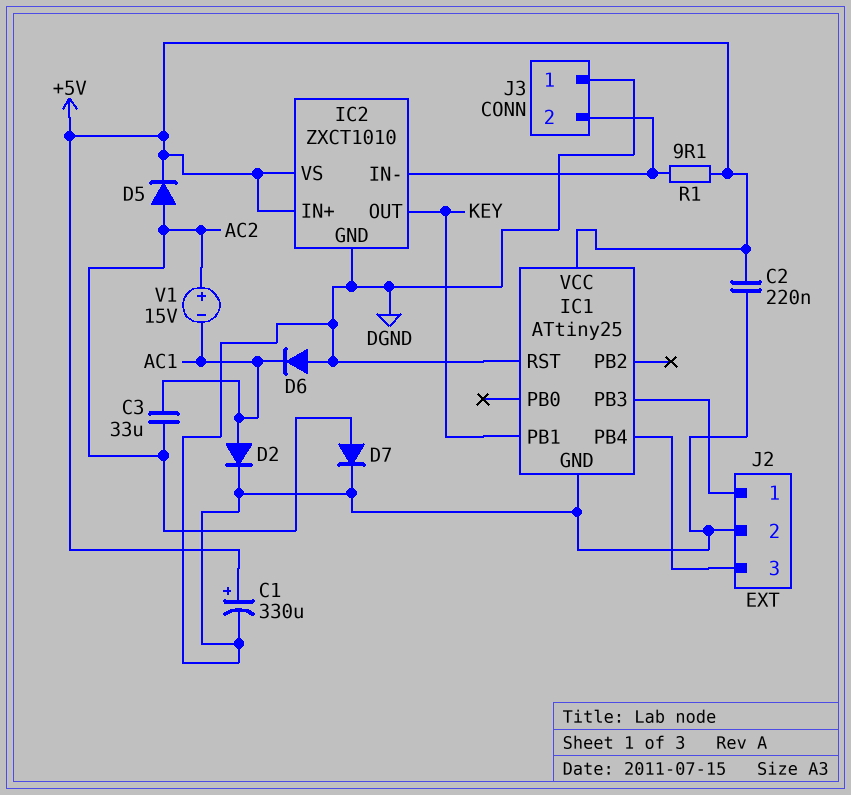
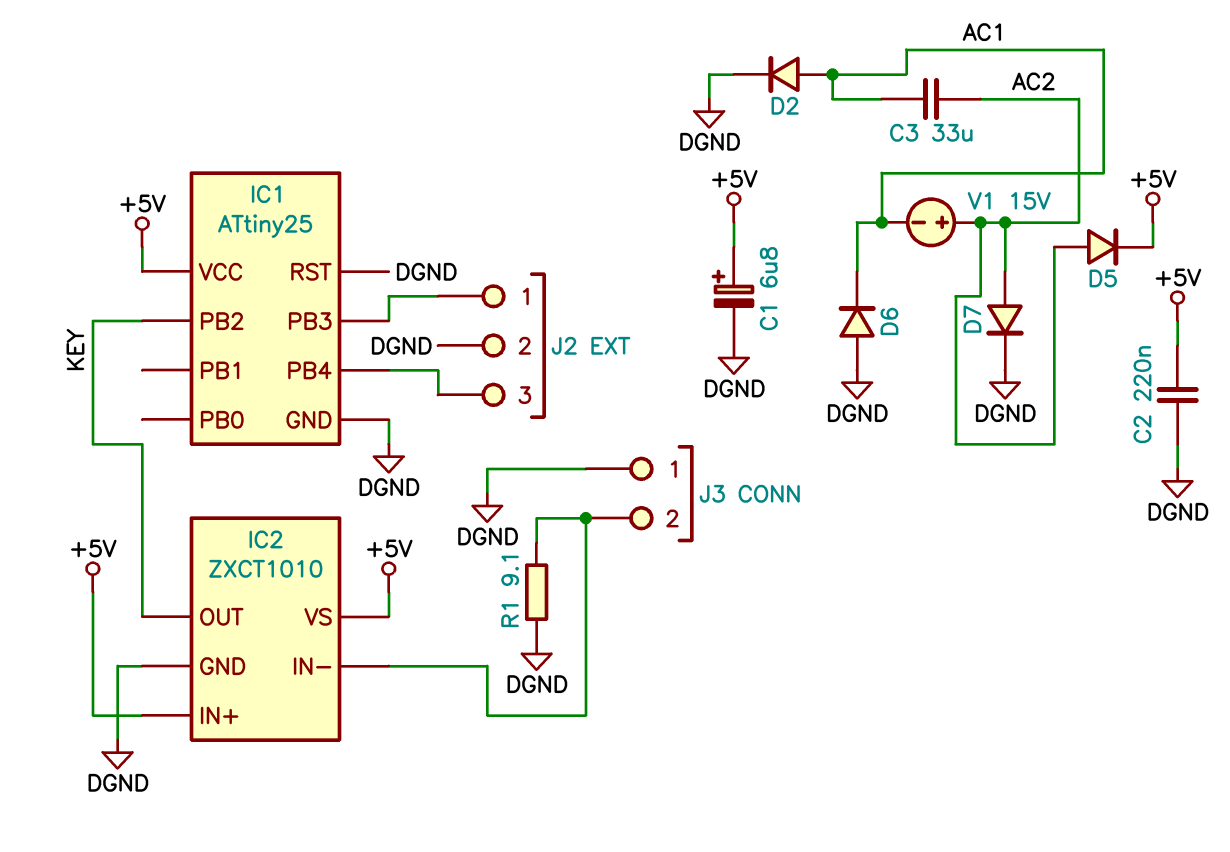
C1: 330uF (plus +5V, minus DGND) -> 6.8uF (plus +5V, minus DGND)
IC1 pin PB1: KEY -> none
IC1 pin PB2: none -> KEY
R1: 9.1 (+5V, IC2/IN-) -> 9.1 (DGND, IC2/IN-)

